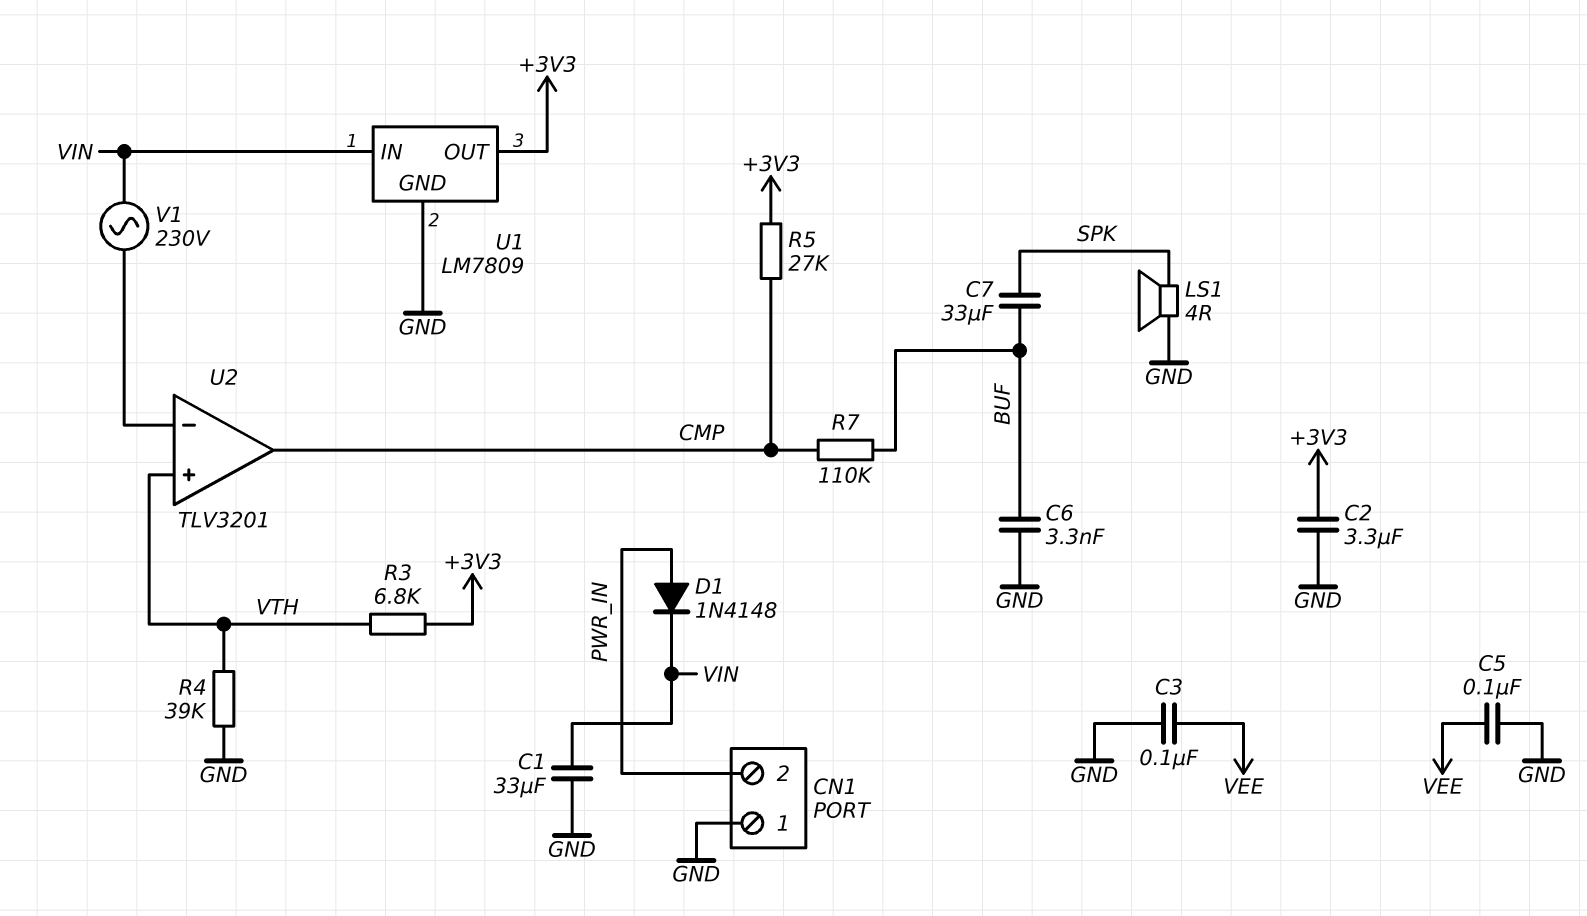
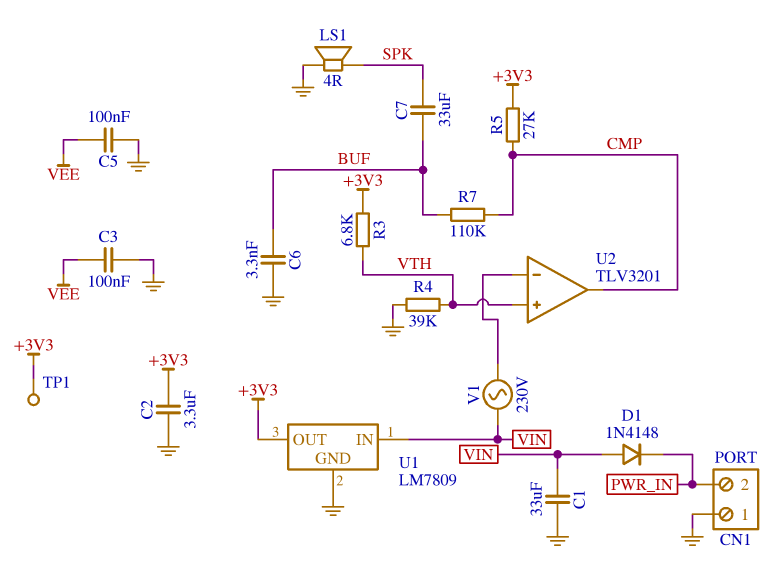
D1: diode 1N4148 (A PWR_IN, K VIN) -> diode 1N4148 (A VIN, K PWR_IN)
TP1: none -> test point (+3V3)

